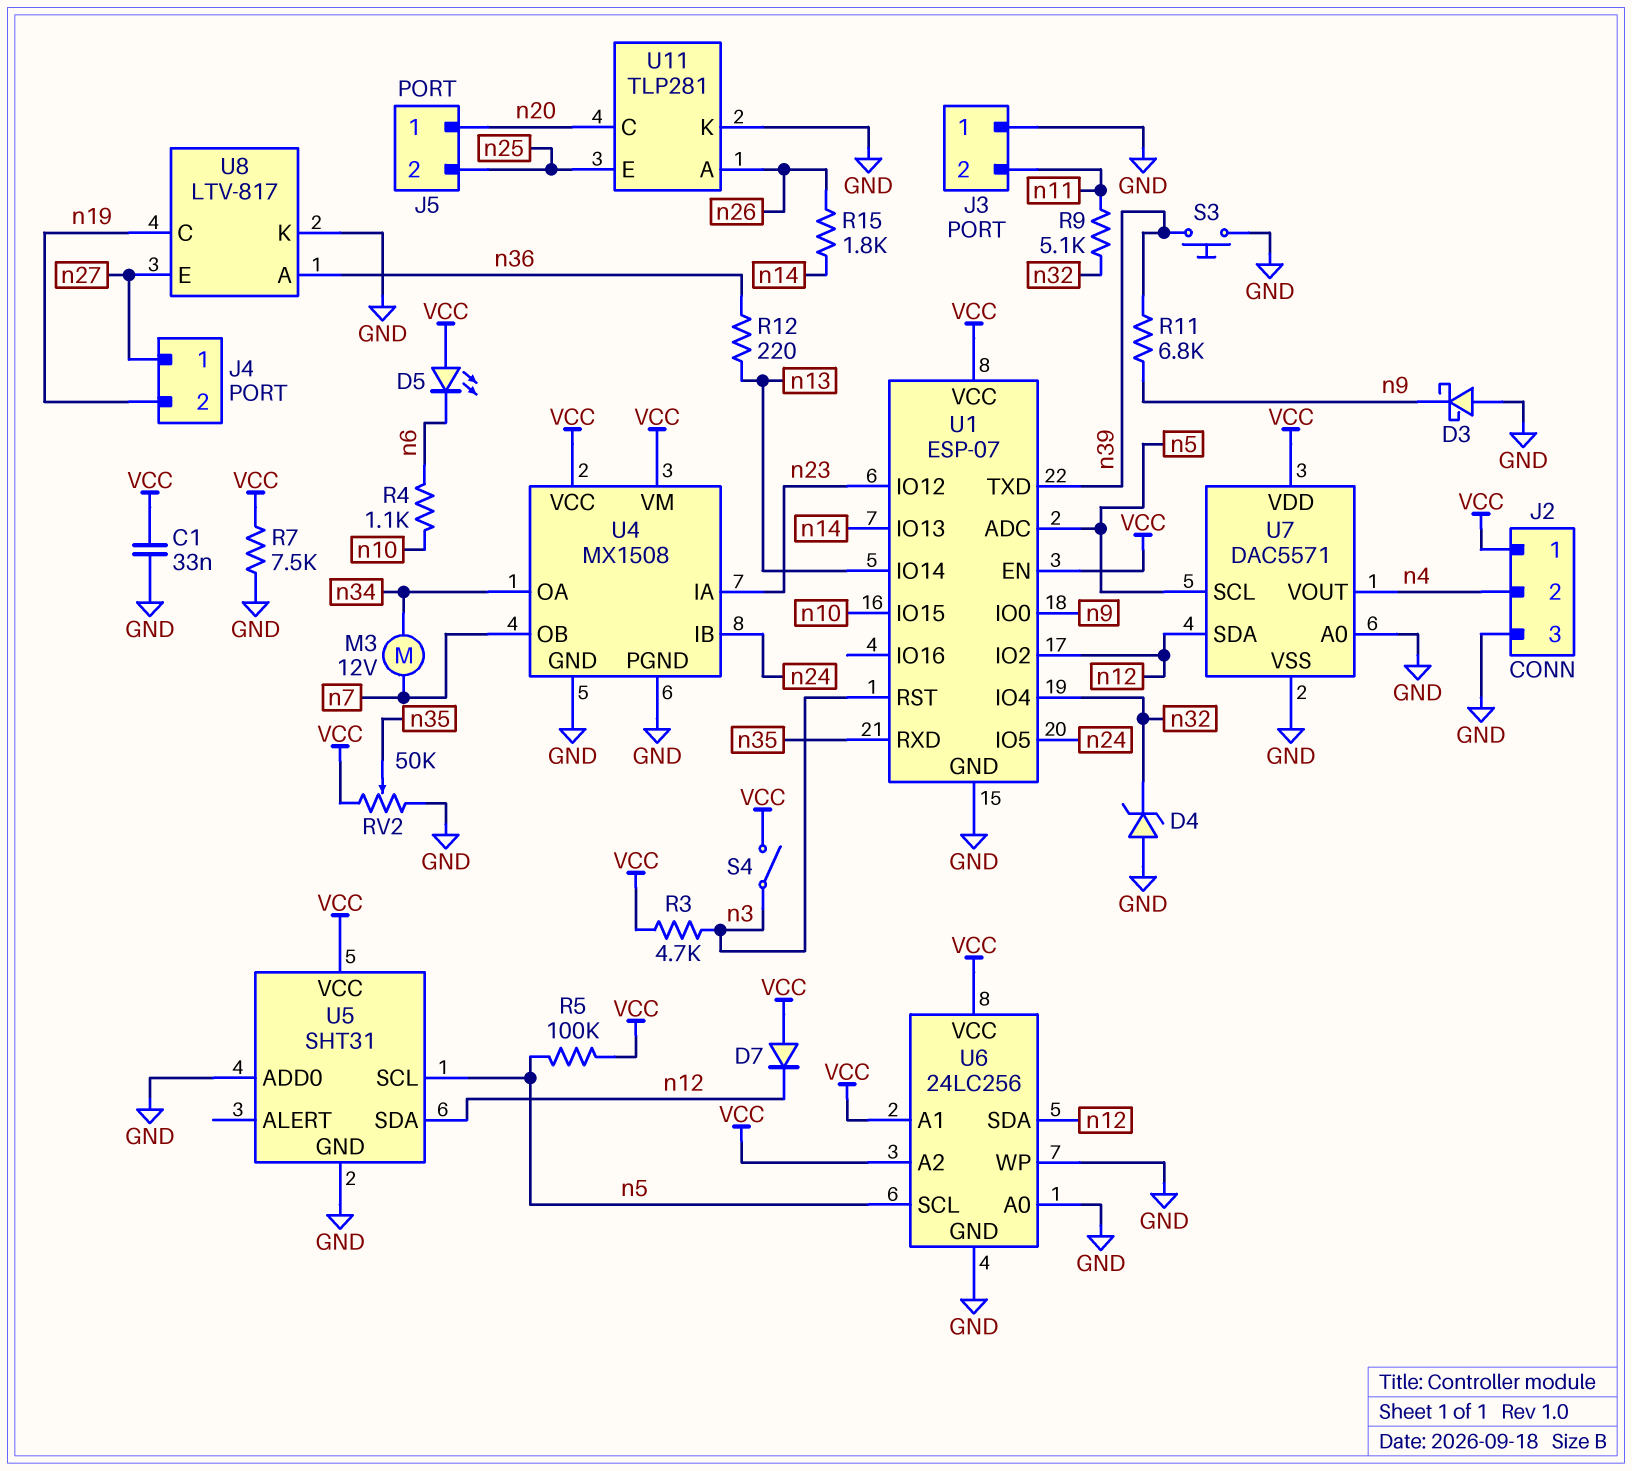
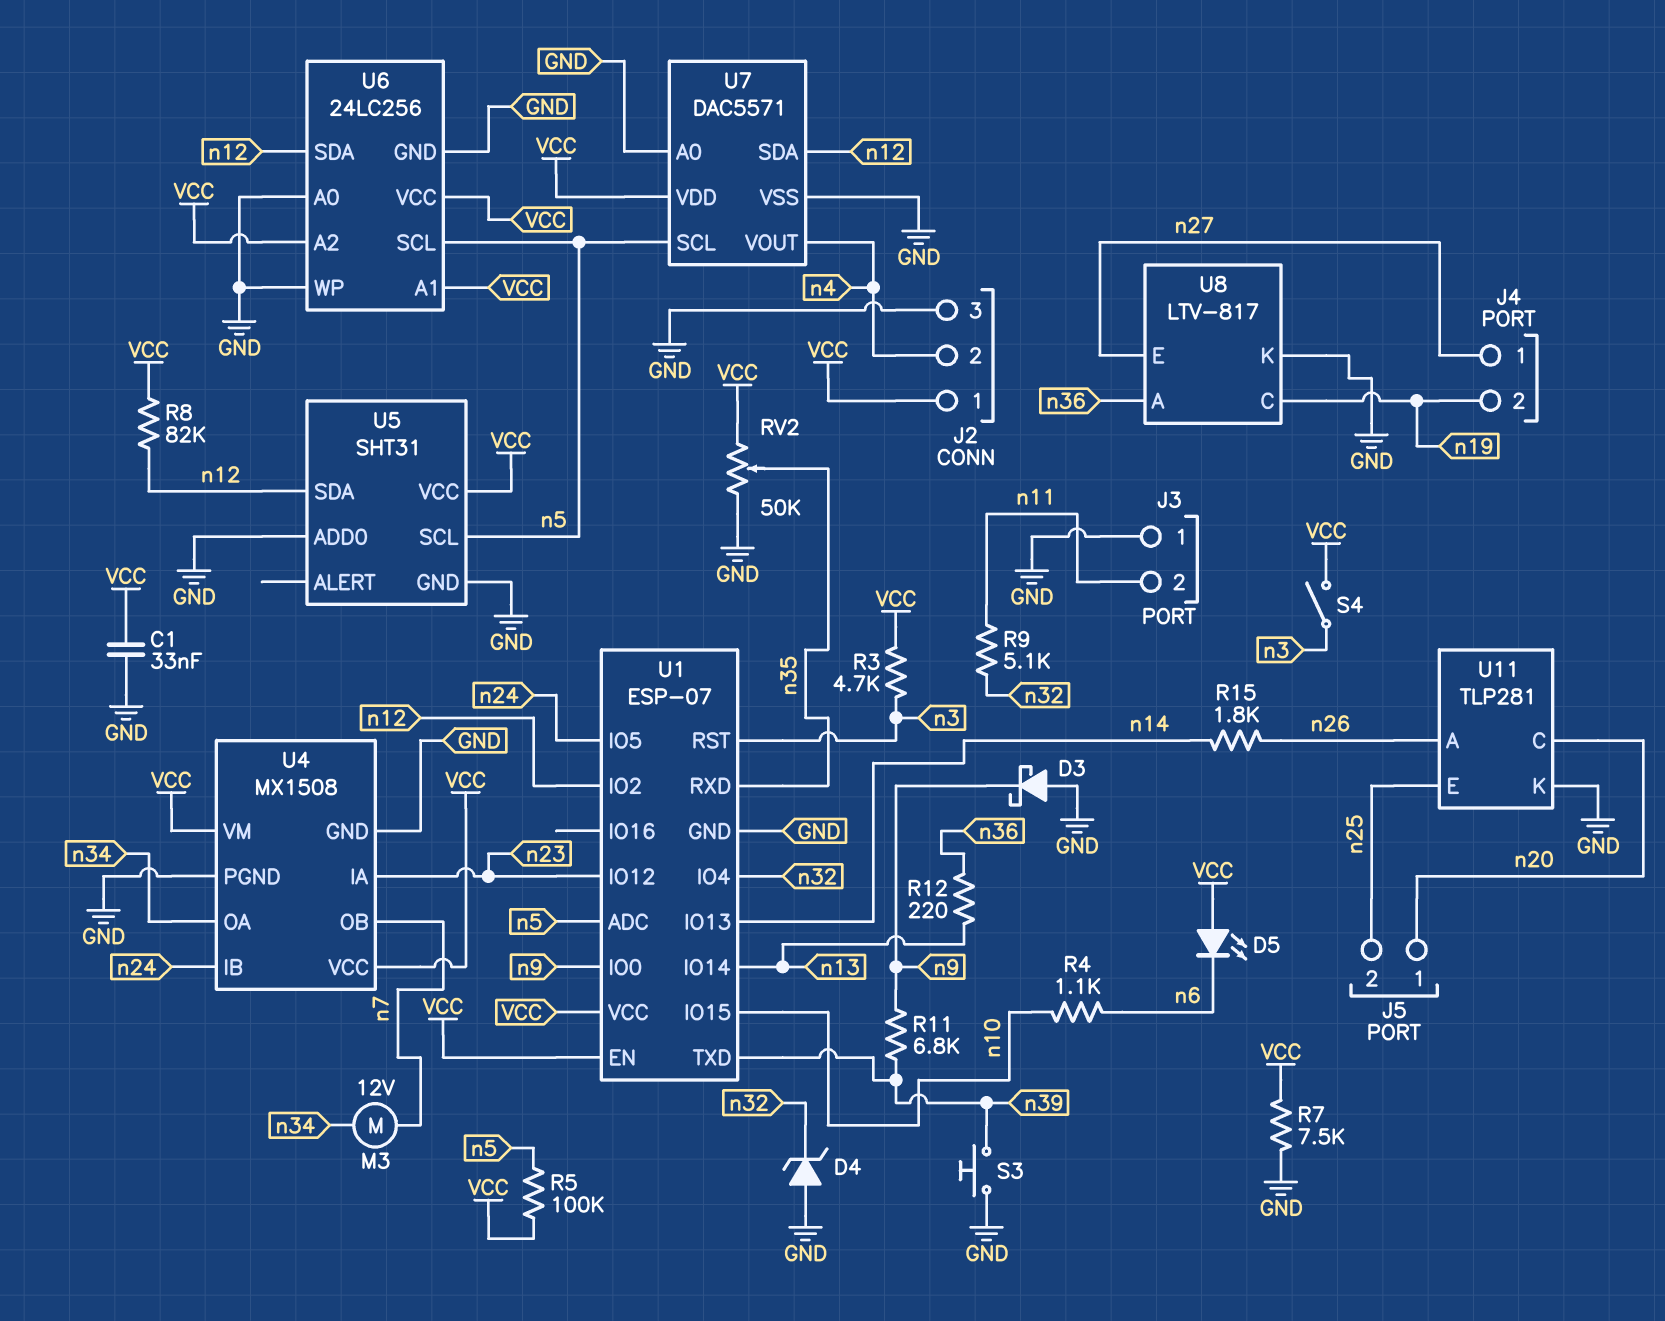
D7: diode (A VCC, K n12) -> none
R8: none -> 82k (VCC, n12)

